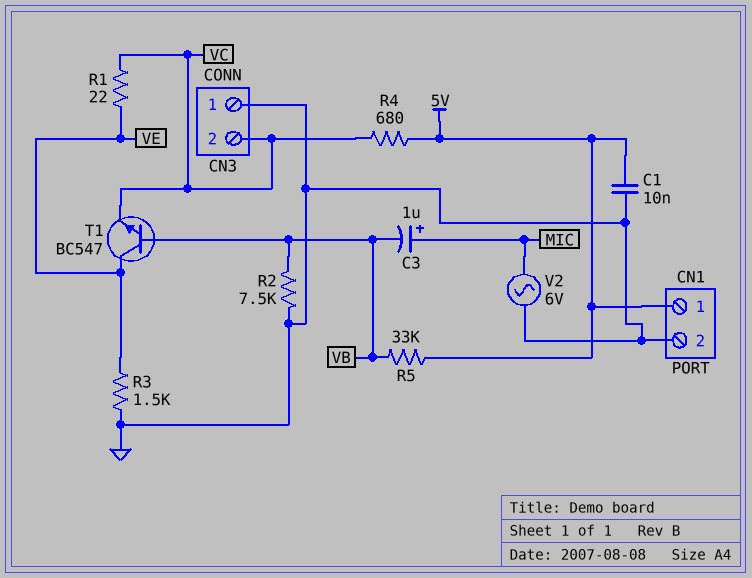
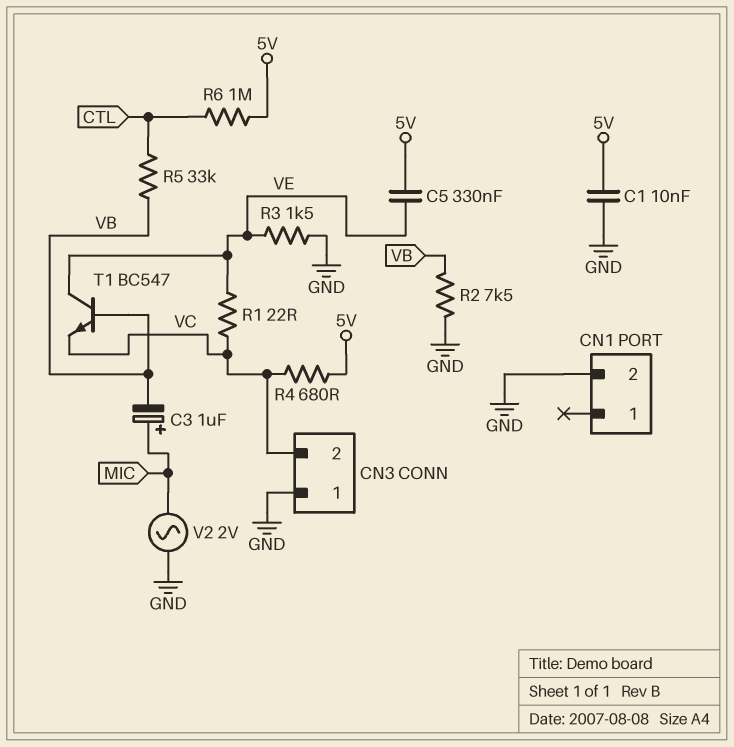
C5: none -> 330nF (5V, VE)
CN1 pin 1: 5V -> none
R5: 33k (5V, VB) -> 33k (CTL, VB)
R6: none -> 1M (5V, CTL)
V2: AC 6V (GND, MIC) -> AC 2V (GND, MIC)

